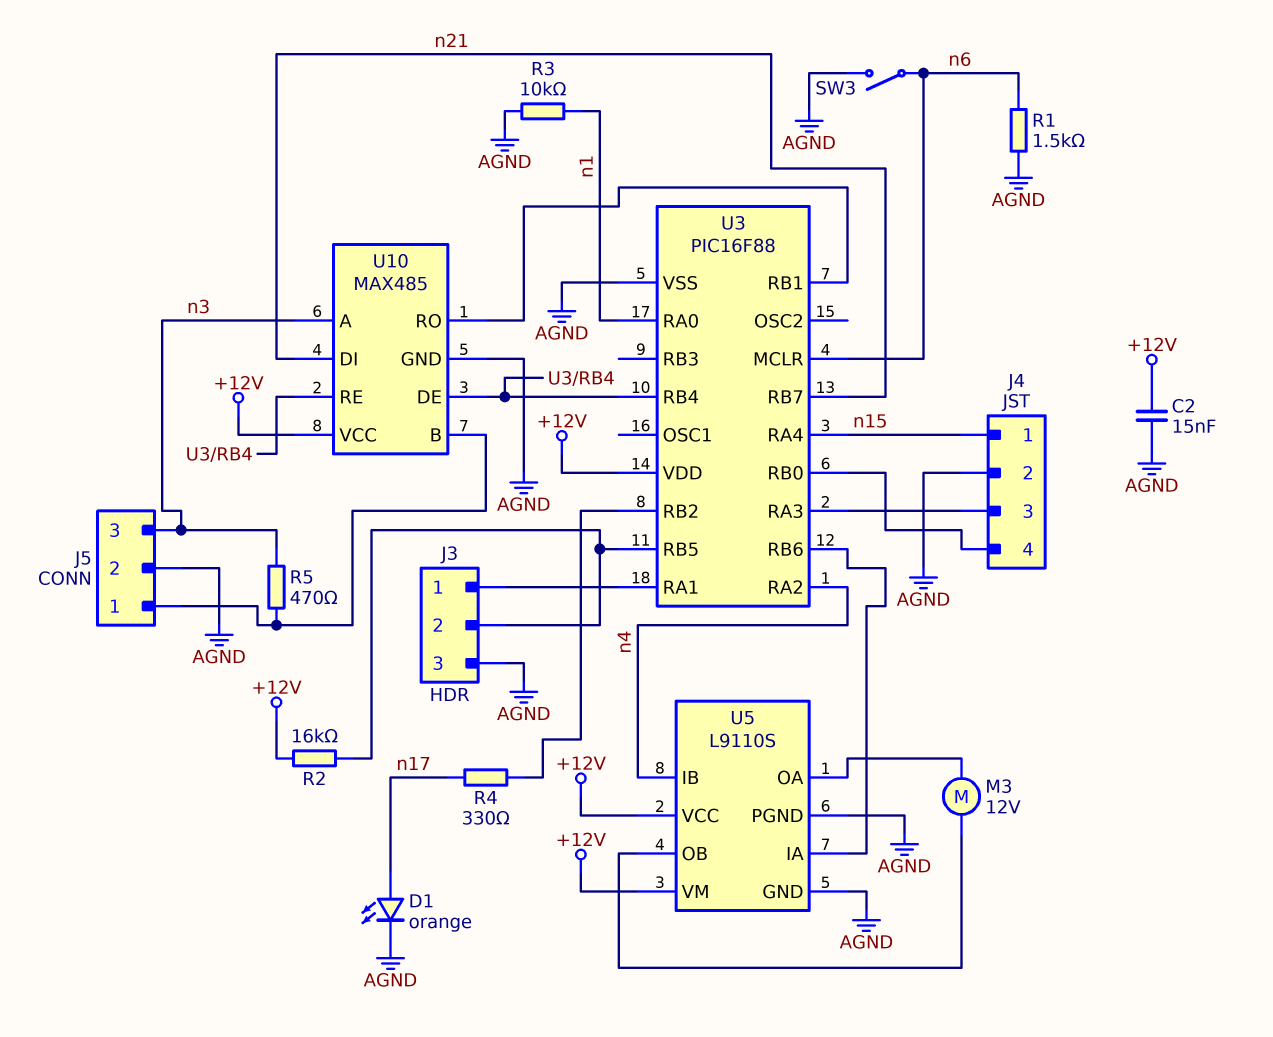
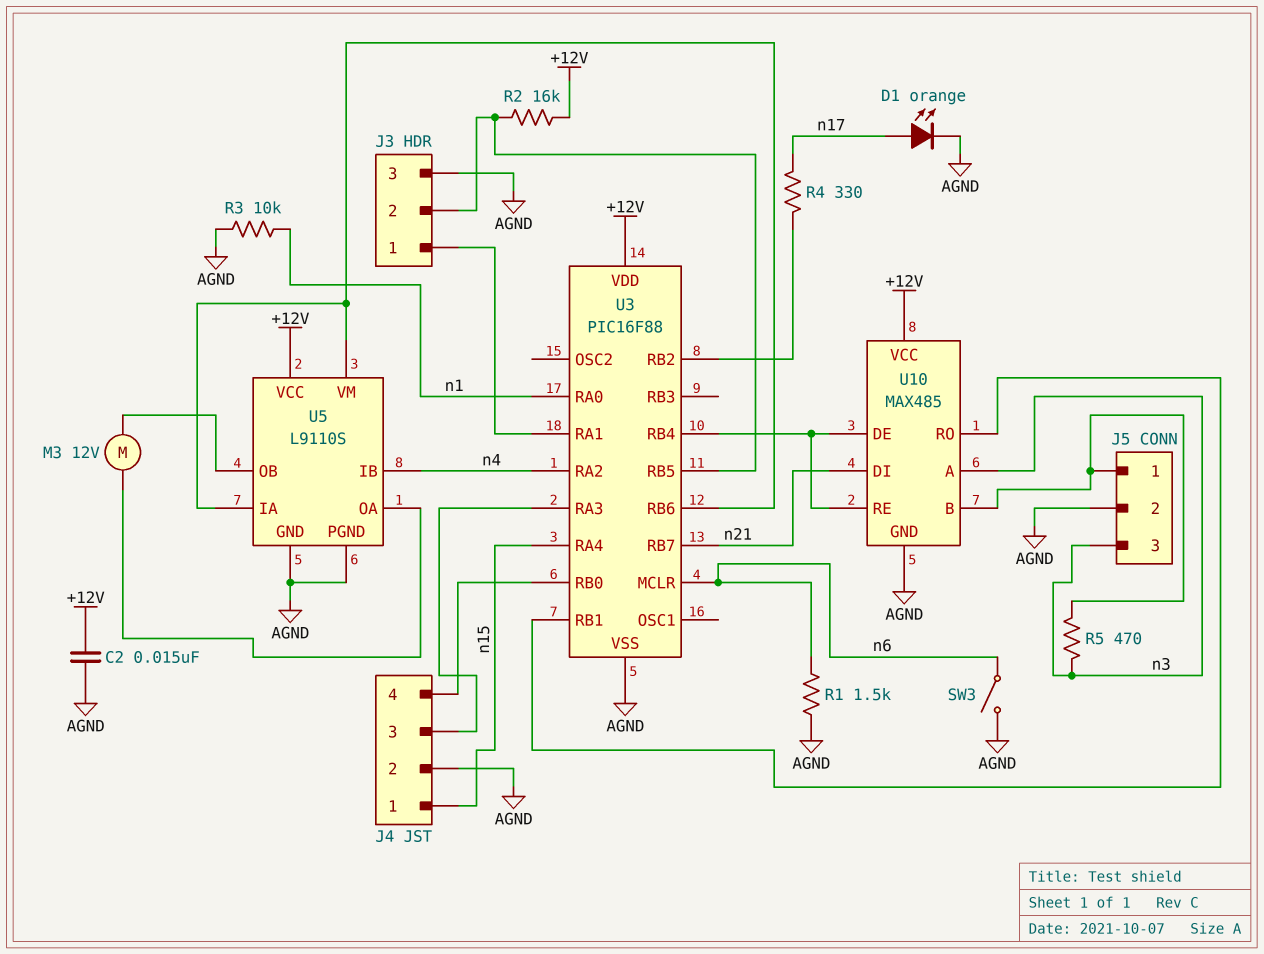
U5 pin VM: +12V -> U3/RB6

